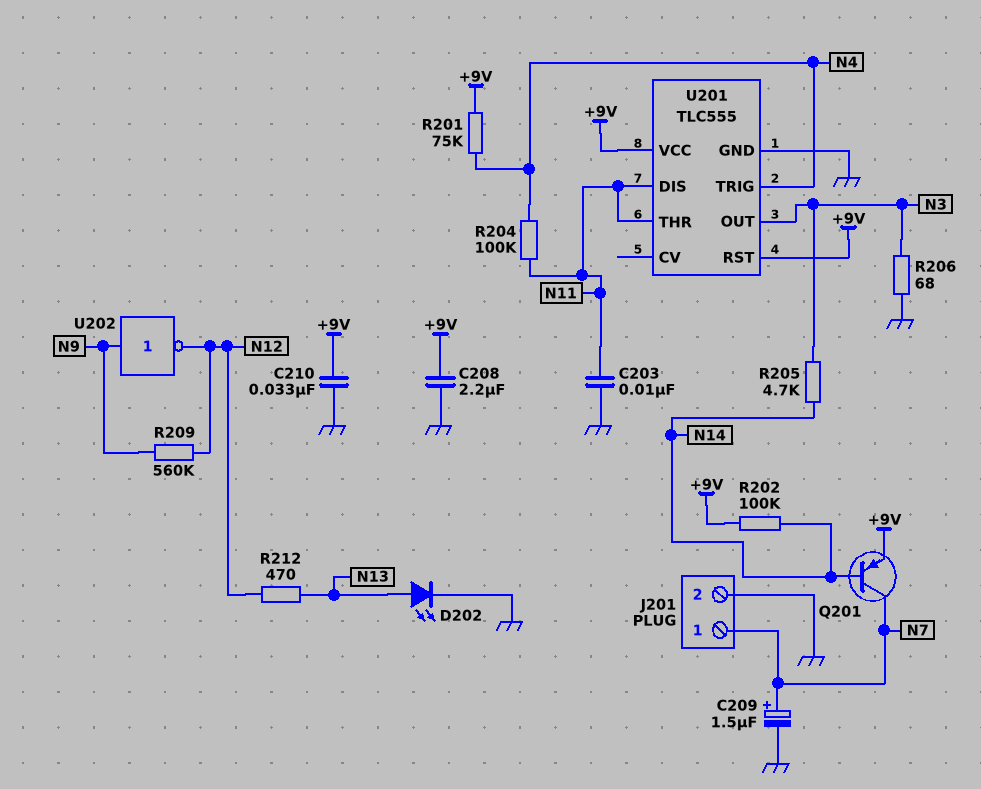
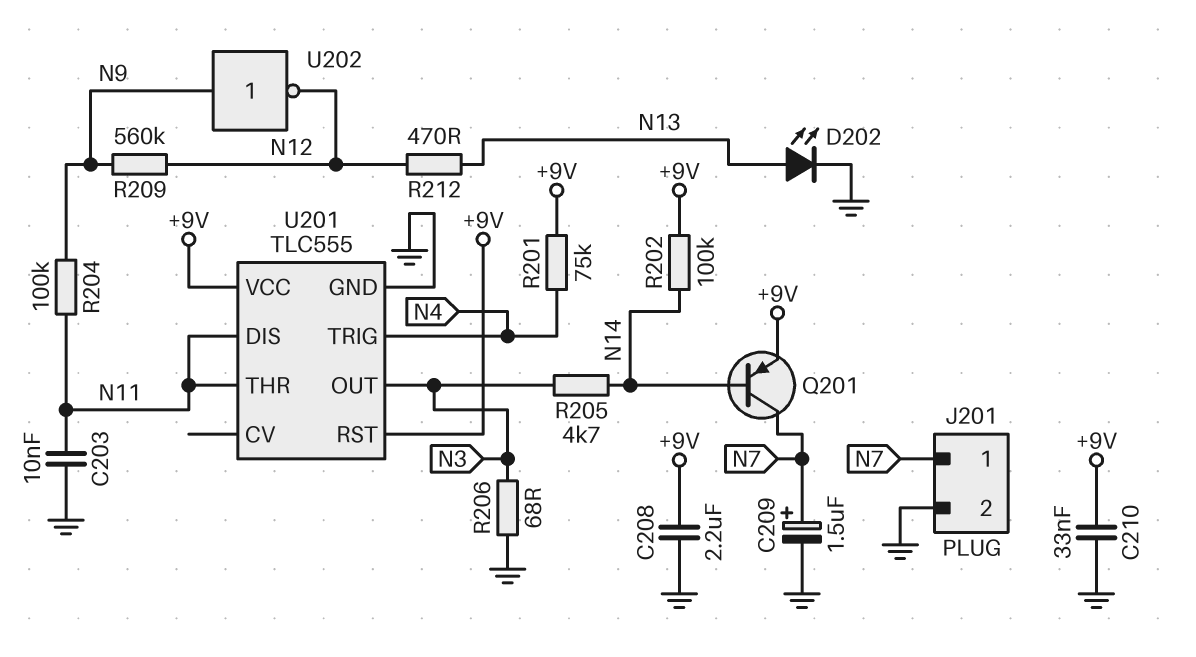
R204: 100k (N4, N11) -> 100k (N9, N11)

